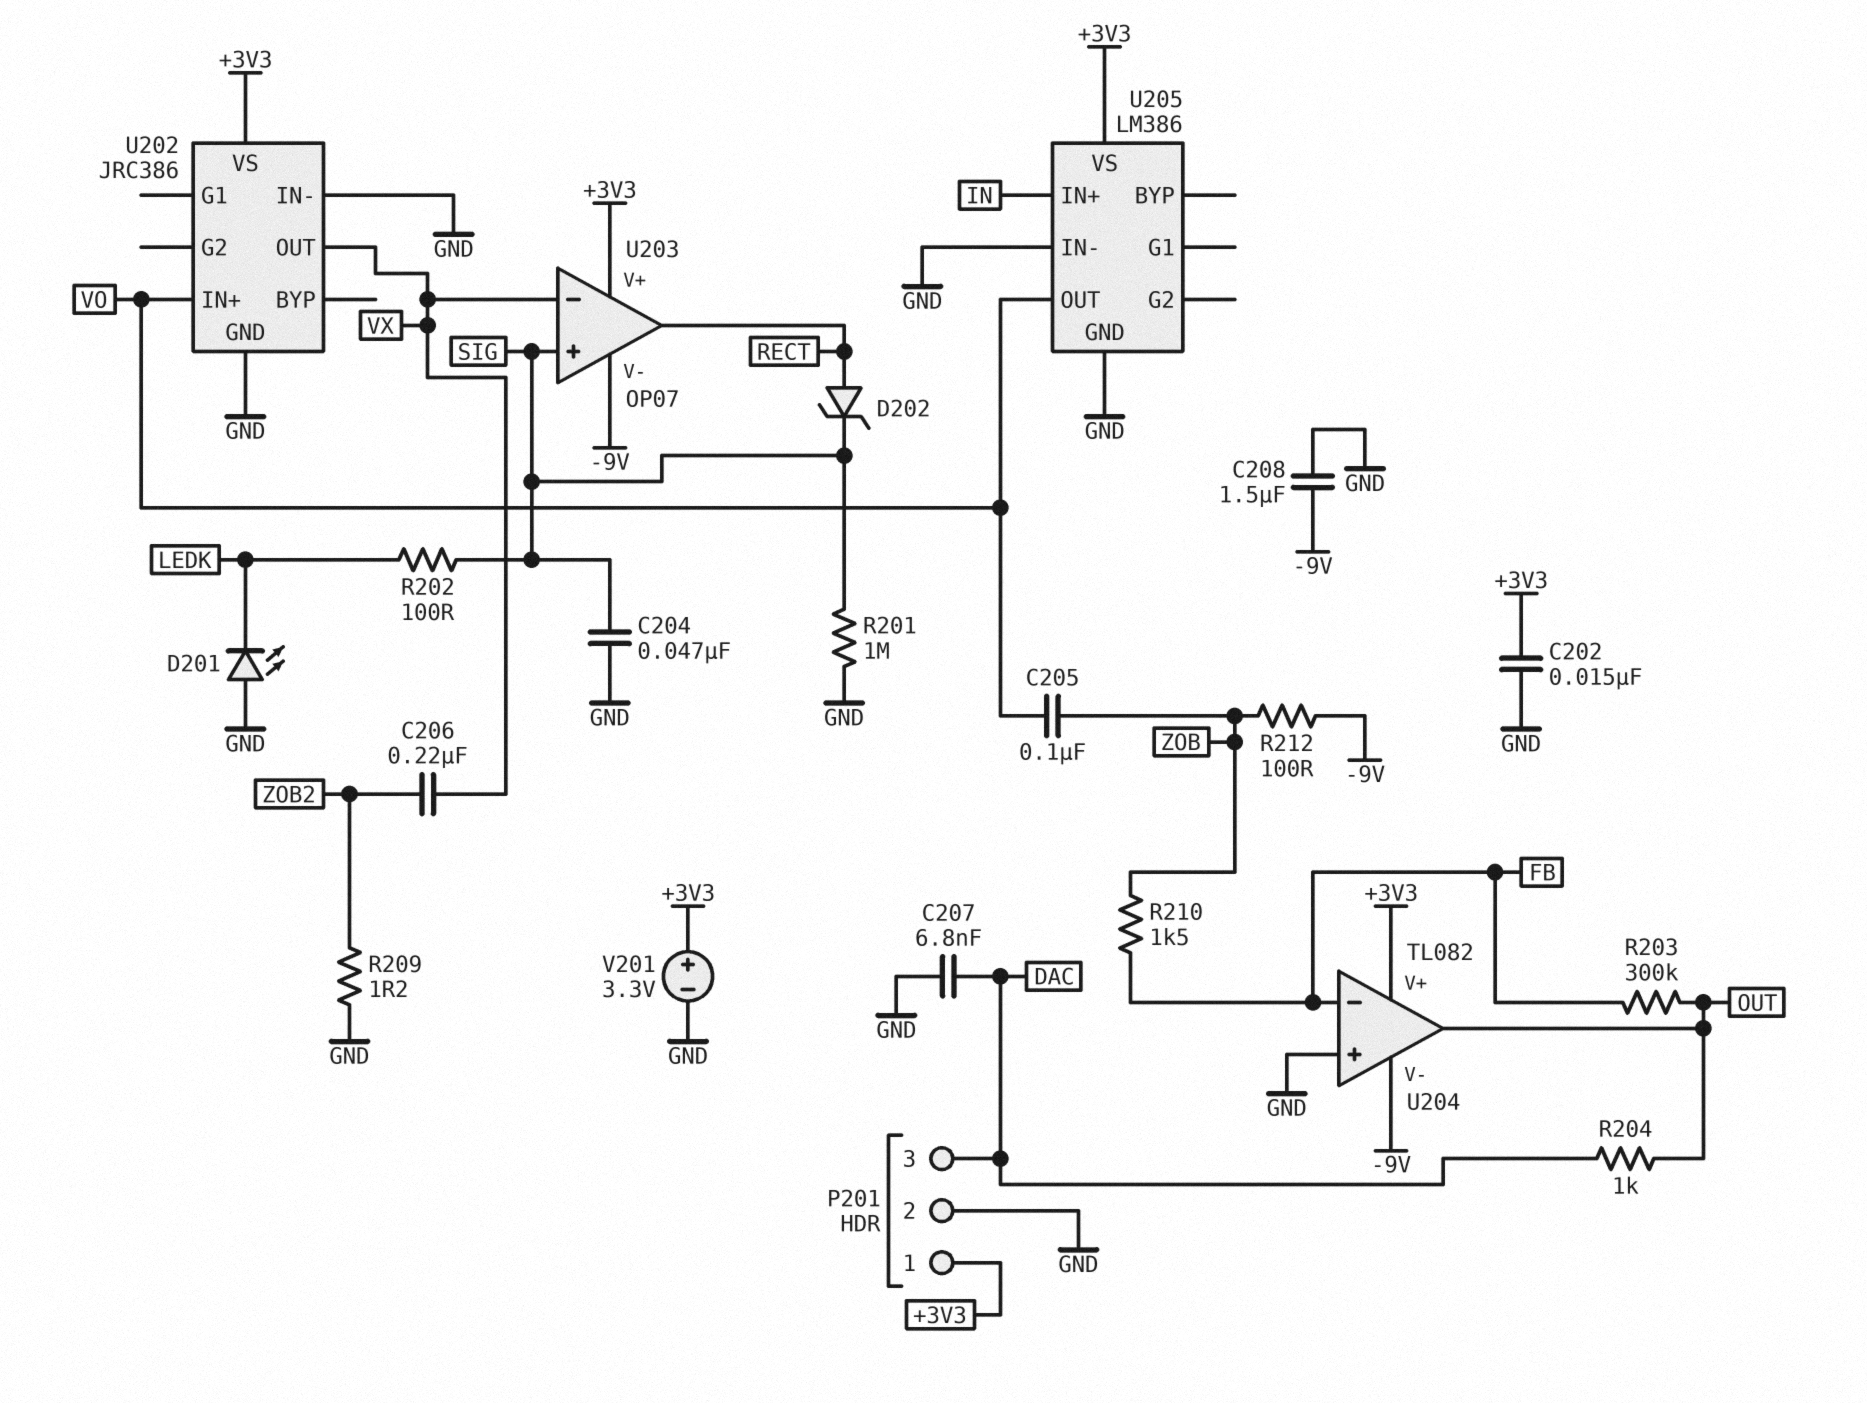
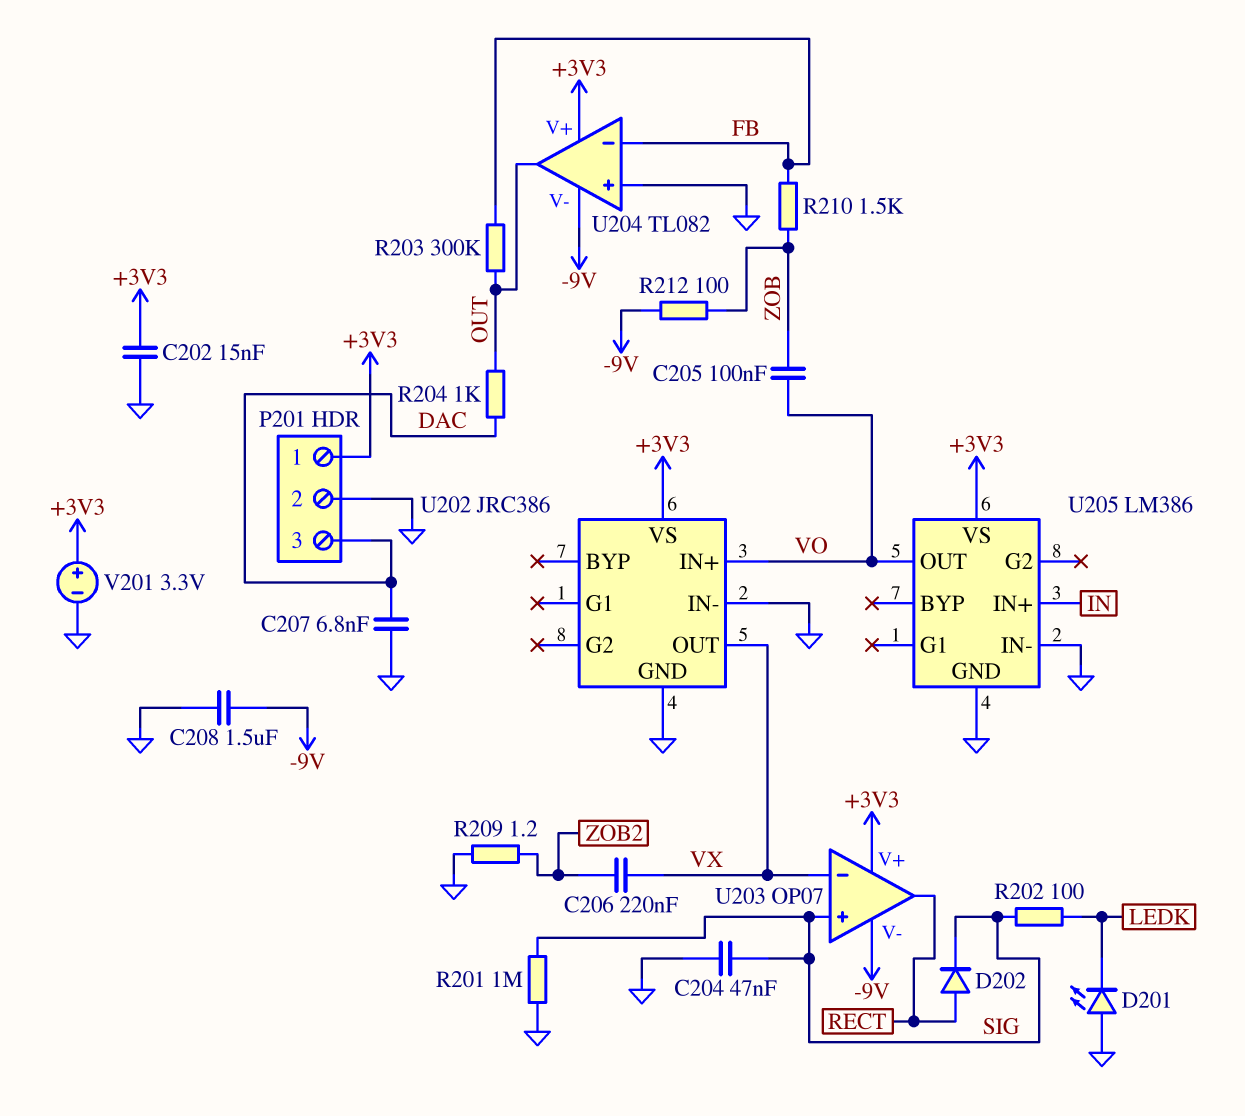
D202: zener (A RECT, K SIG) -> diode (A RECT, K SIG)

